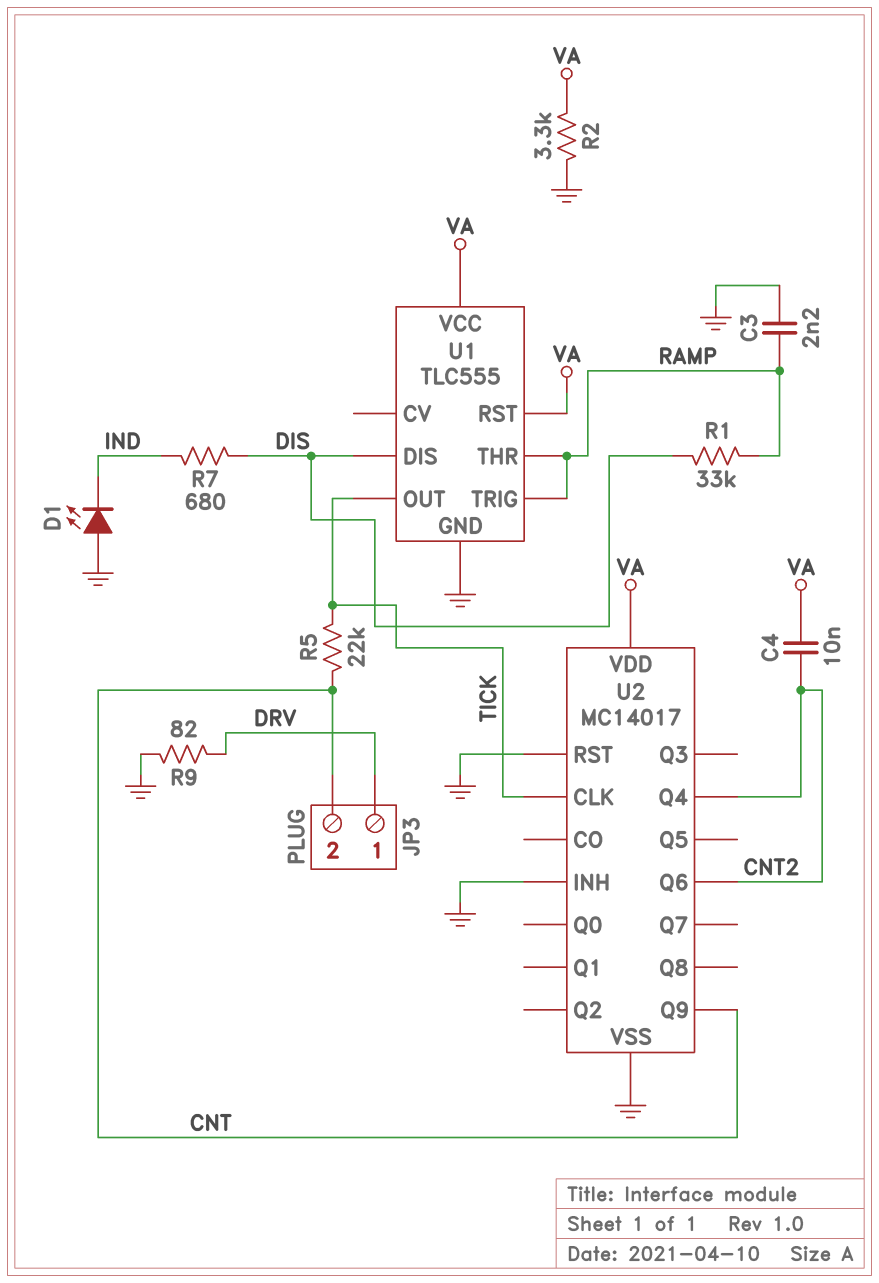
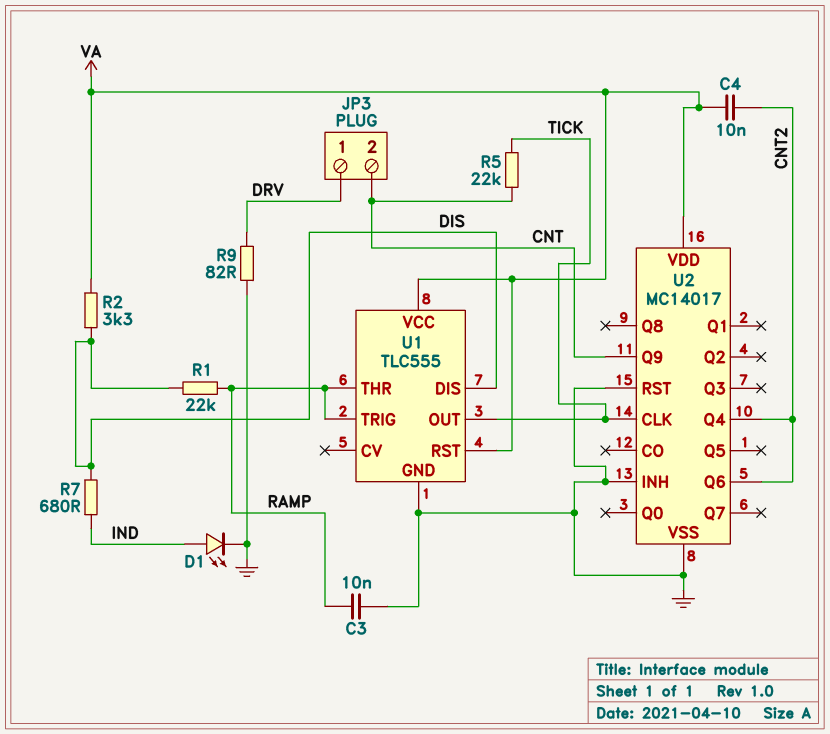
C3: 2.2nF (GND, RAMP) -> 10nF (GND, RAMP)
D1: LED (A GND, K IND) -> LED (A IND, K GND)
R1: 33k (DIS, RAMP) -> 22k (DIS, RAMP)
R2: 3.3k (GND, VA) -> 3.3k (DIS, VA)

